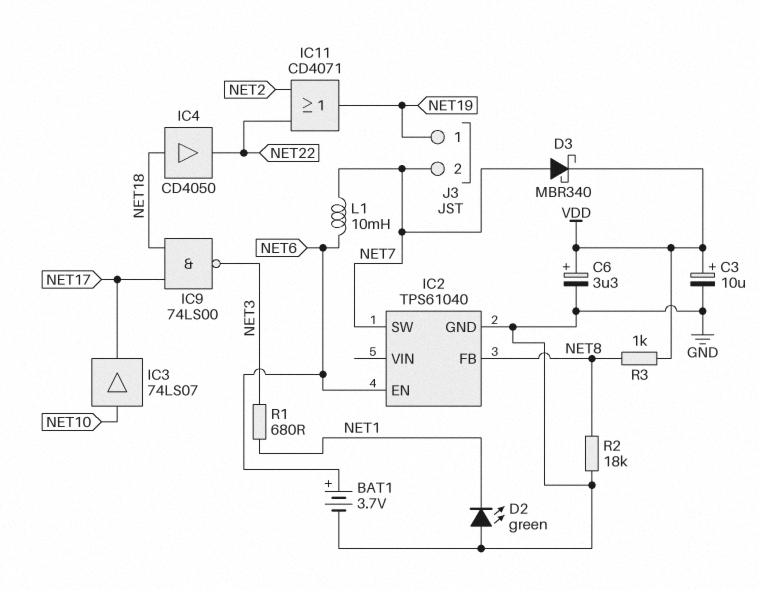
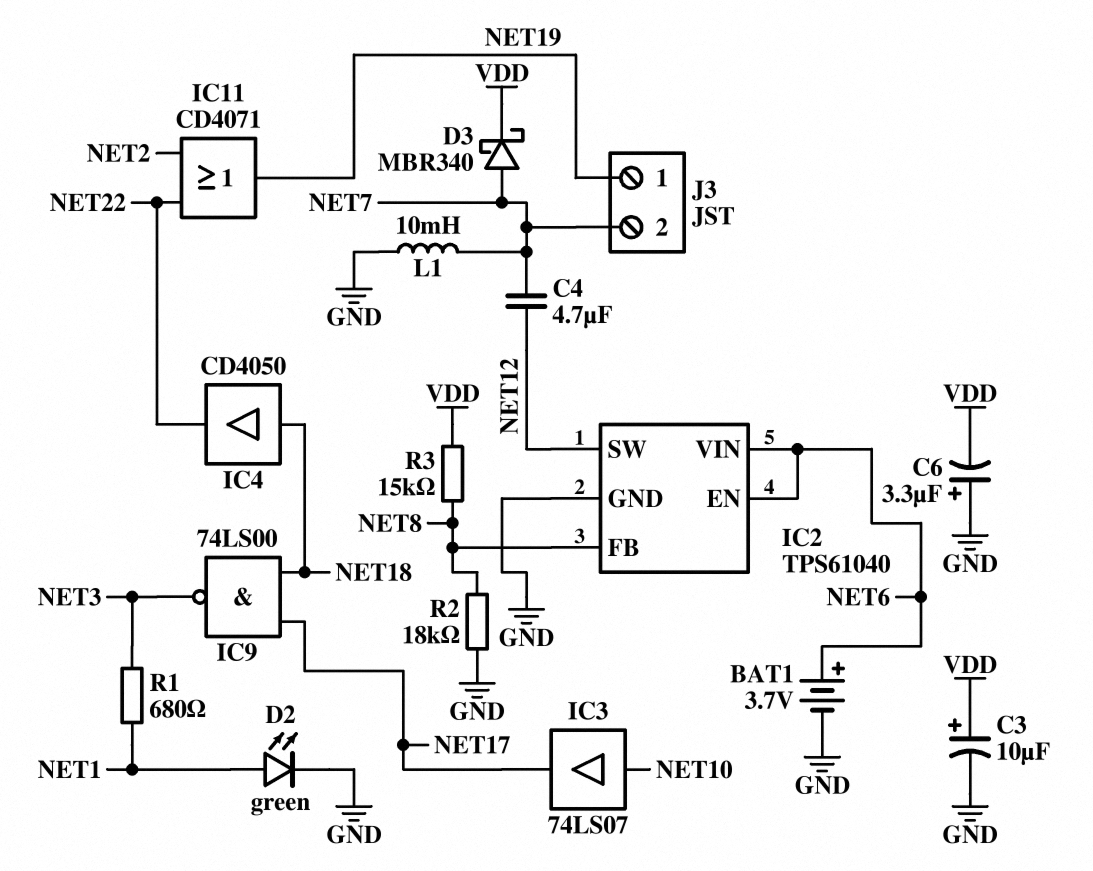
C4: none -> 4.7uF (NET7, NET12)
C6: 3.3uF (plus VDD, minus GND) -> 3.3uF (plus GND, minus VDD)
D2: LED green (A GND, K NET1) -> LED green (A NET1, K GND)
IC2 pin SW: NET7 -> NET12
IC2 pin VIN: none -> NET6
L1: 10mH (NET6, NET7) -> 10mH (GND, NET7)
R3: 1k (NET8, VDD) -> 15k (NET8, VDD)

